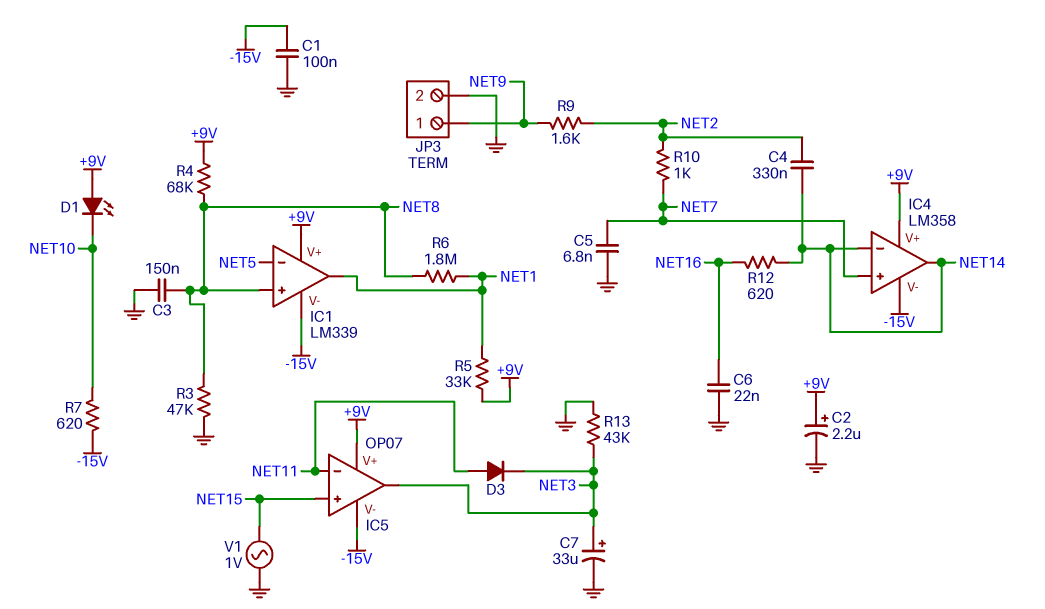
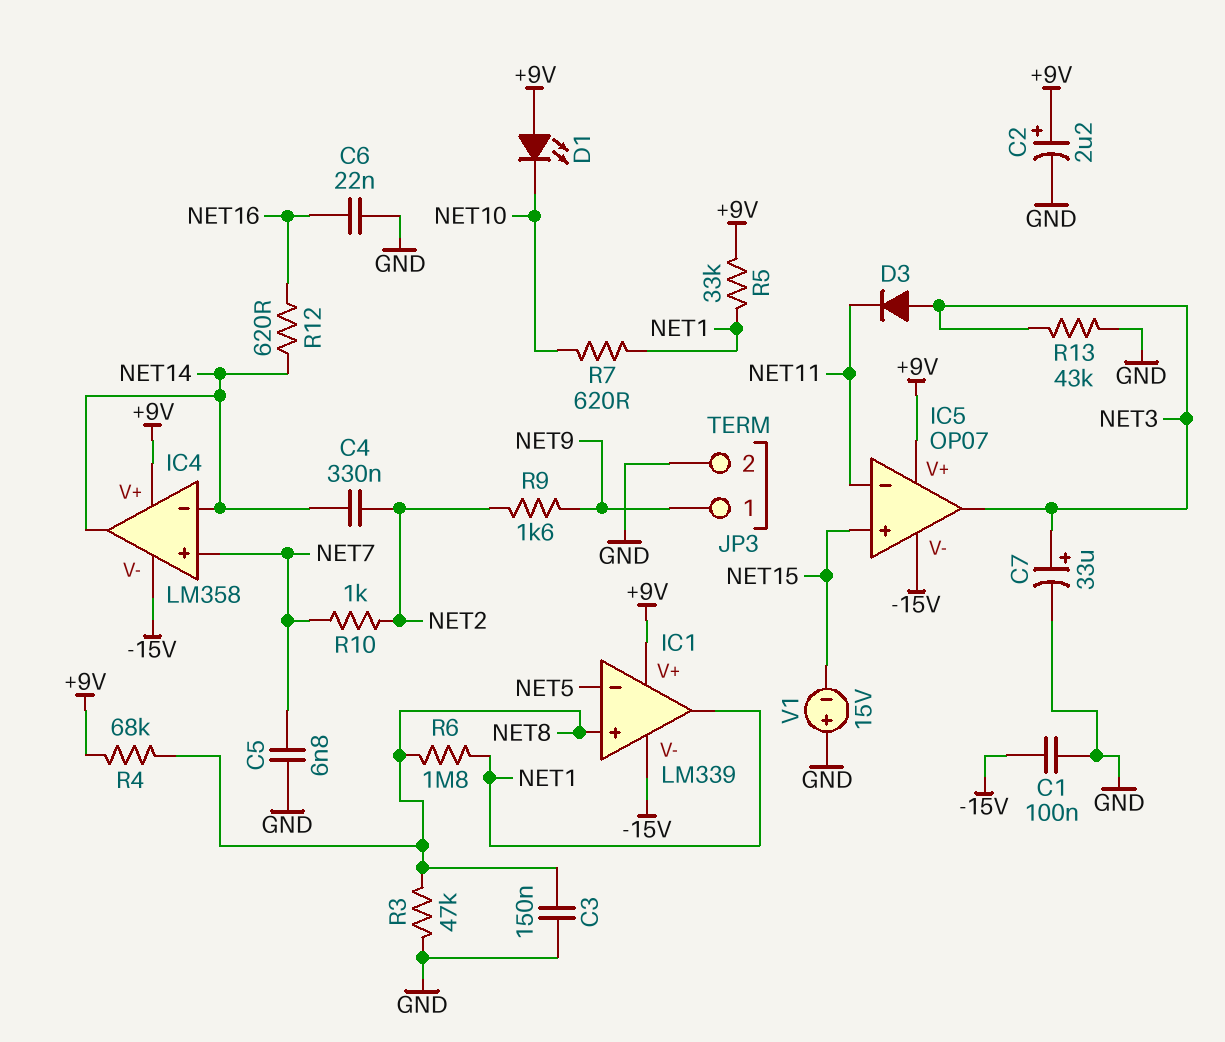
D3: diode (A NET11, K NET3) -> diode (A NET3, K NET11)
R7: 620 (-15V, NET10) -> 620 (NET1, NET10)
V1: AC 1V (GND, NET15) -> 15V (plus GND, minus NET15)

